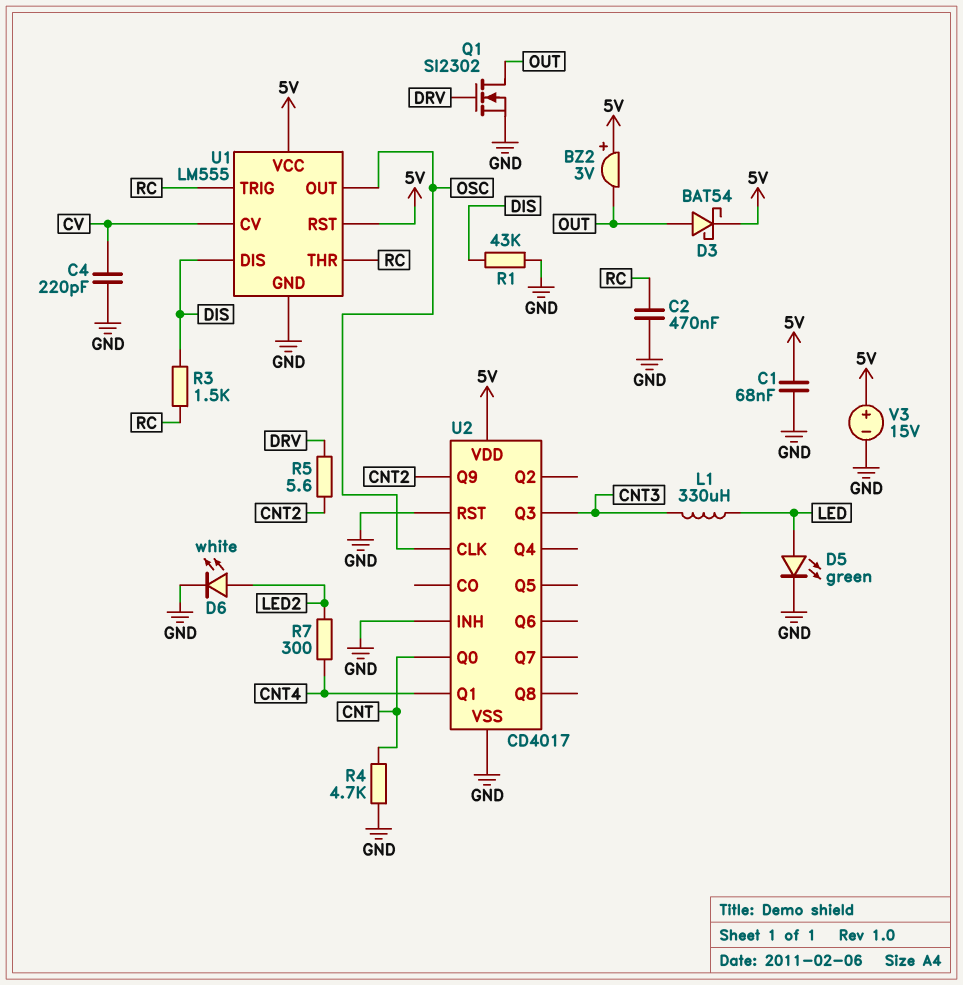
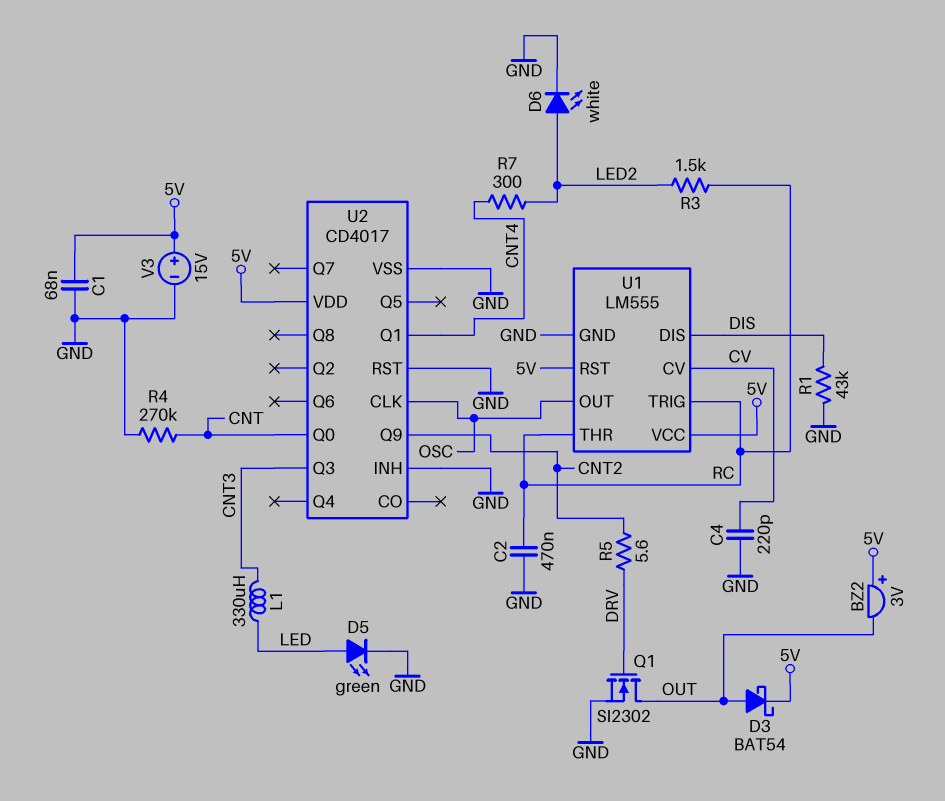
R3: 1.5k (DIS, RC) -> 1.5k (LED2, RC)
R4: 4.7k (CNT, GND) -> 270k (CNT, GND)

